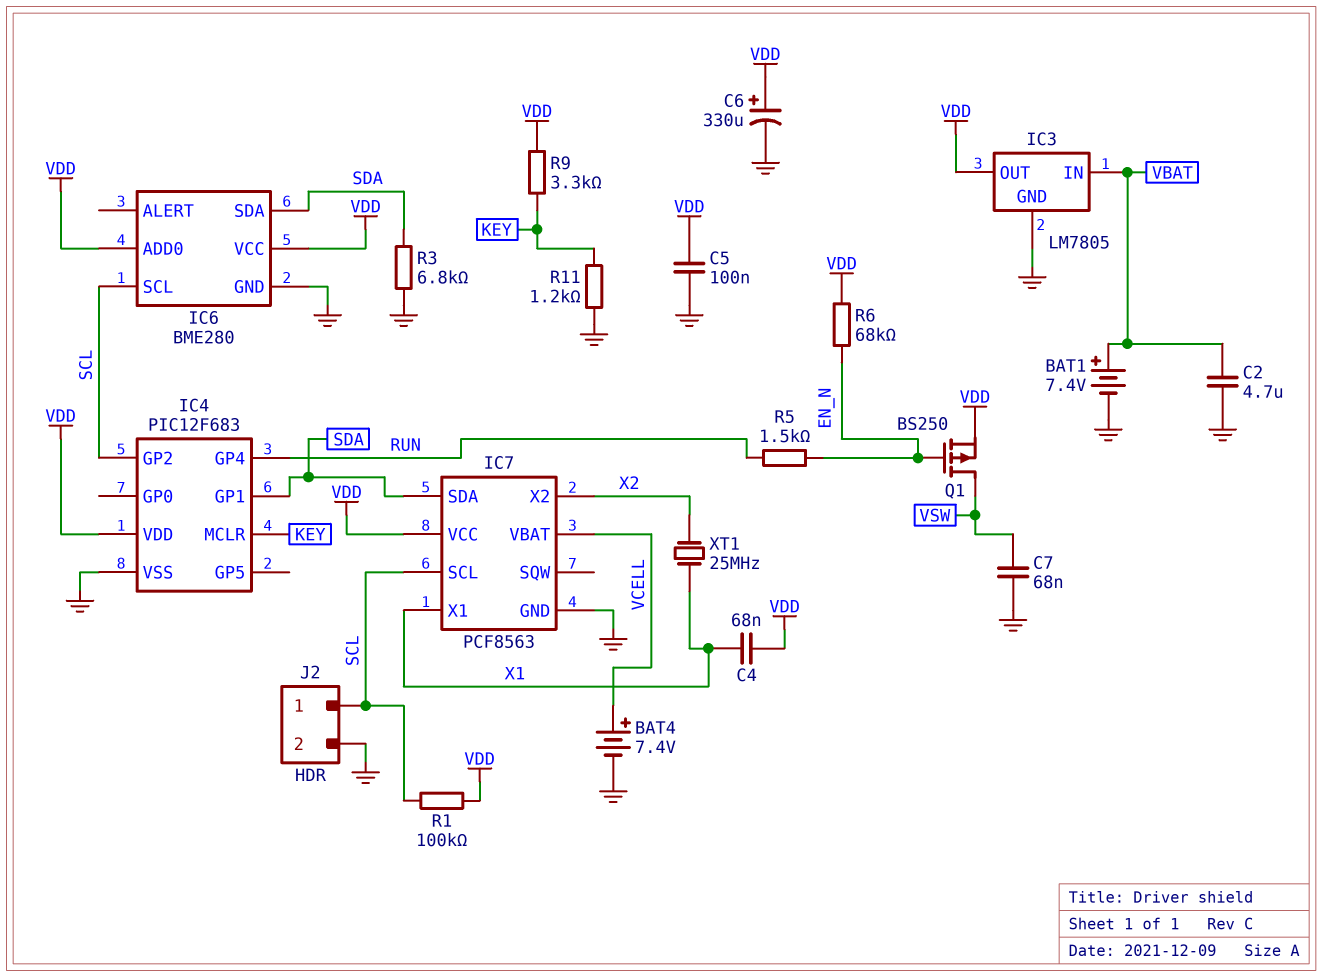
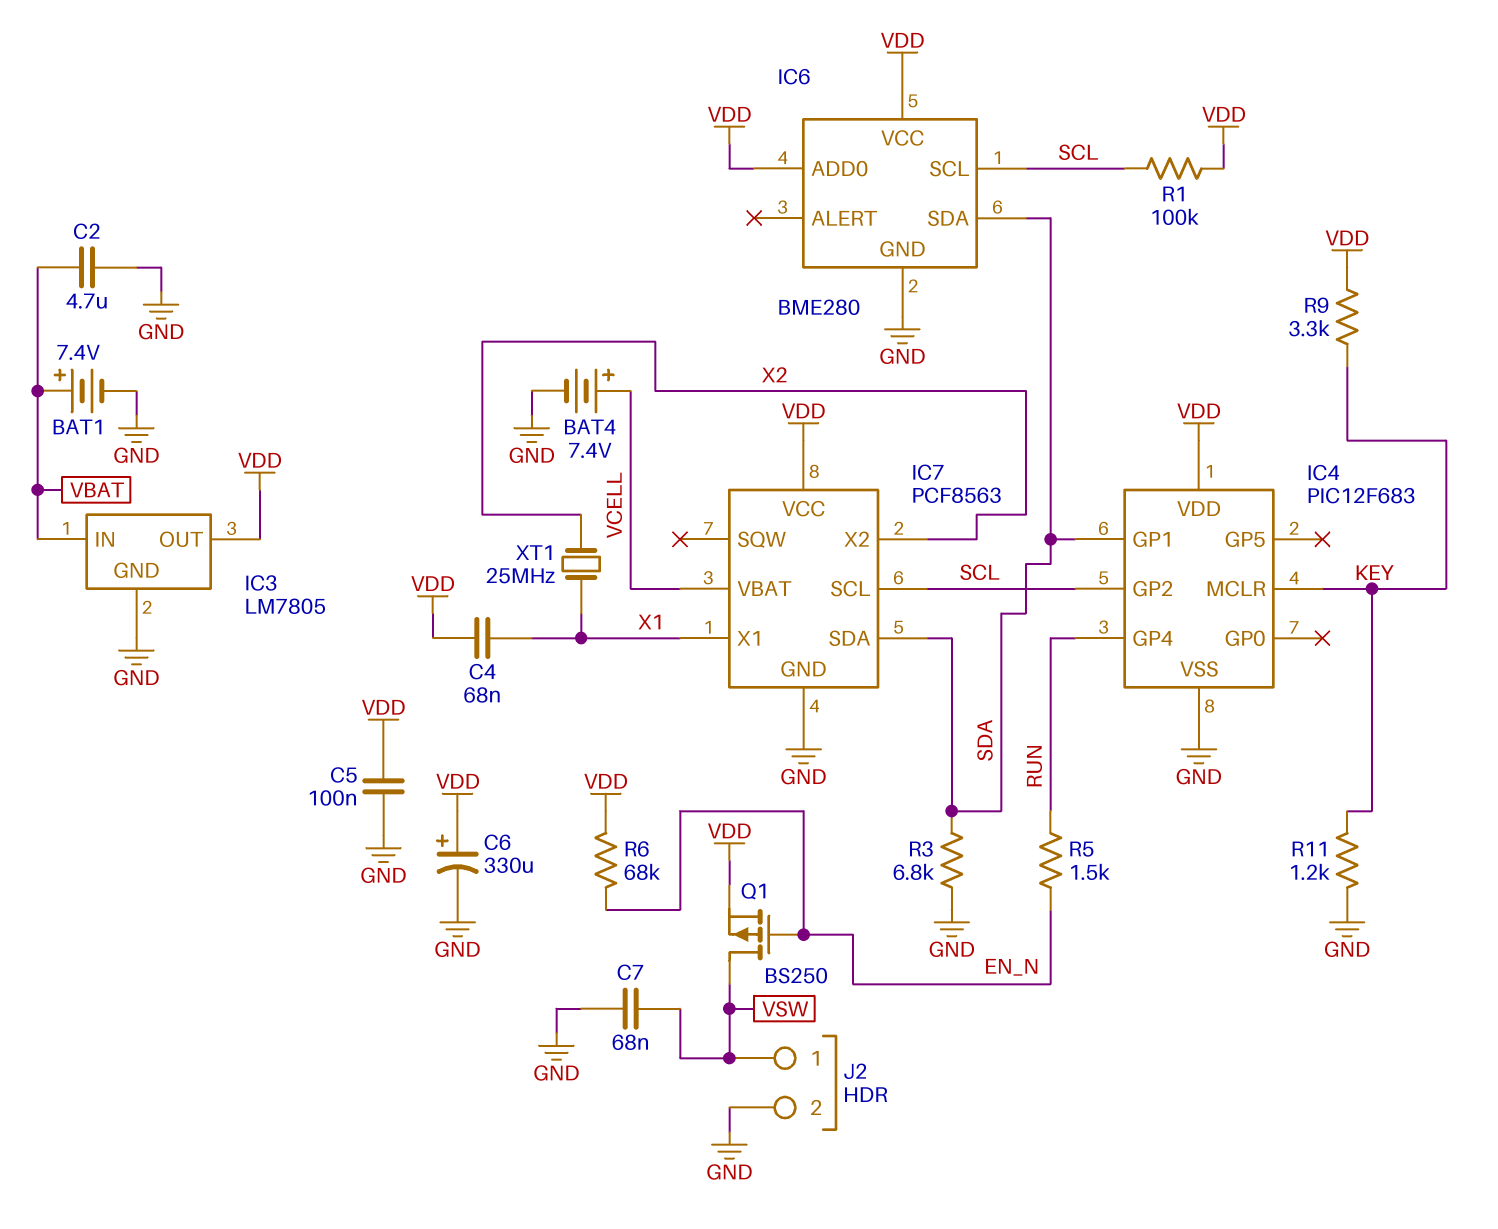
J2 pin 1: SCL -> VSW

